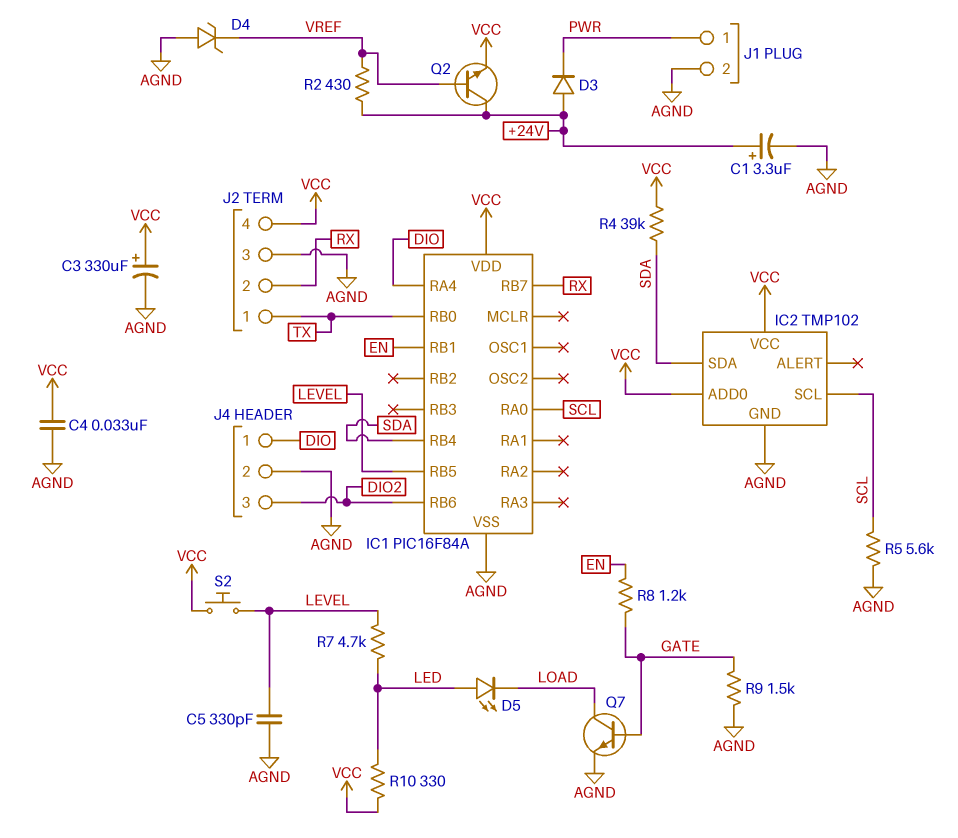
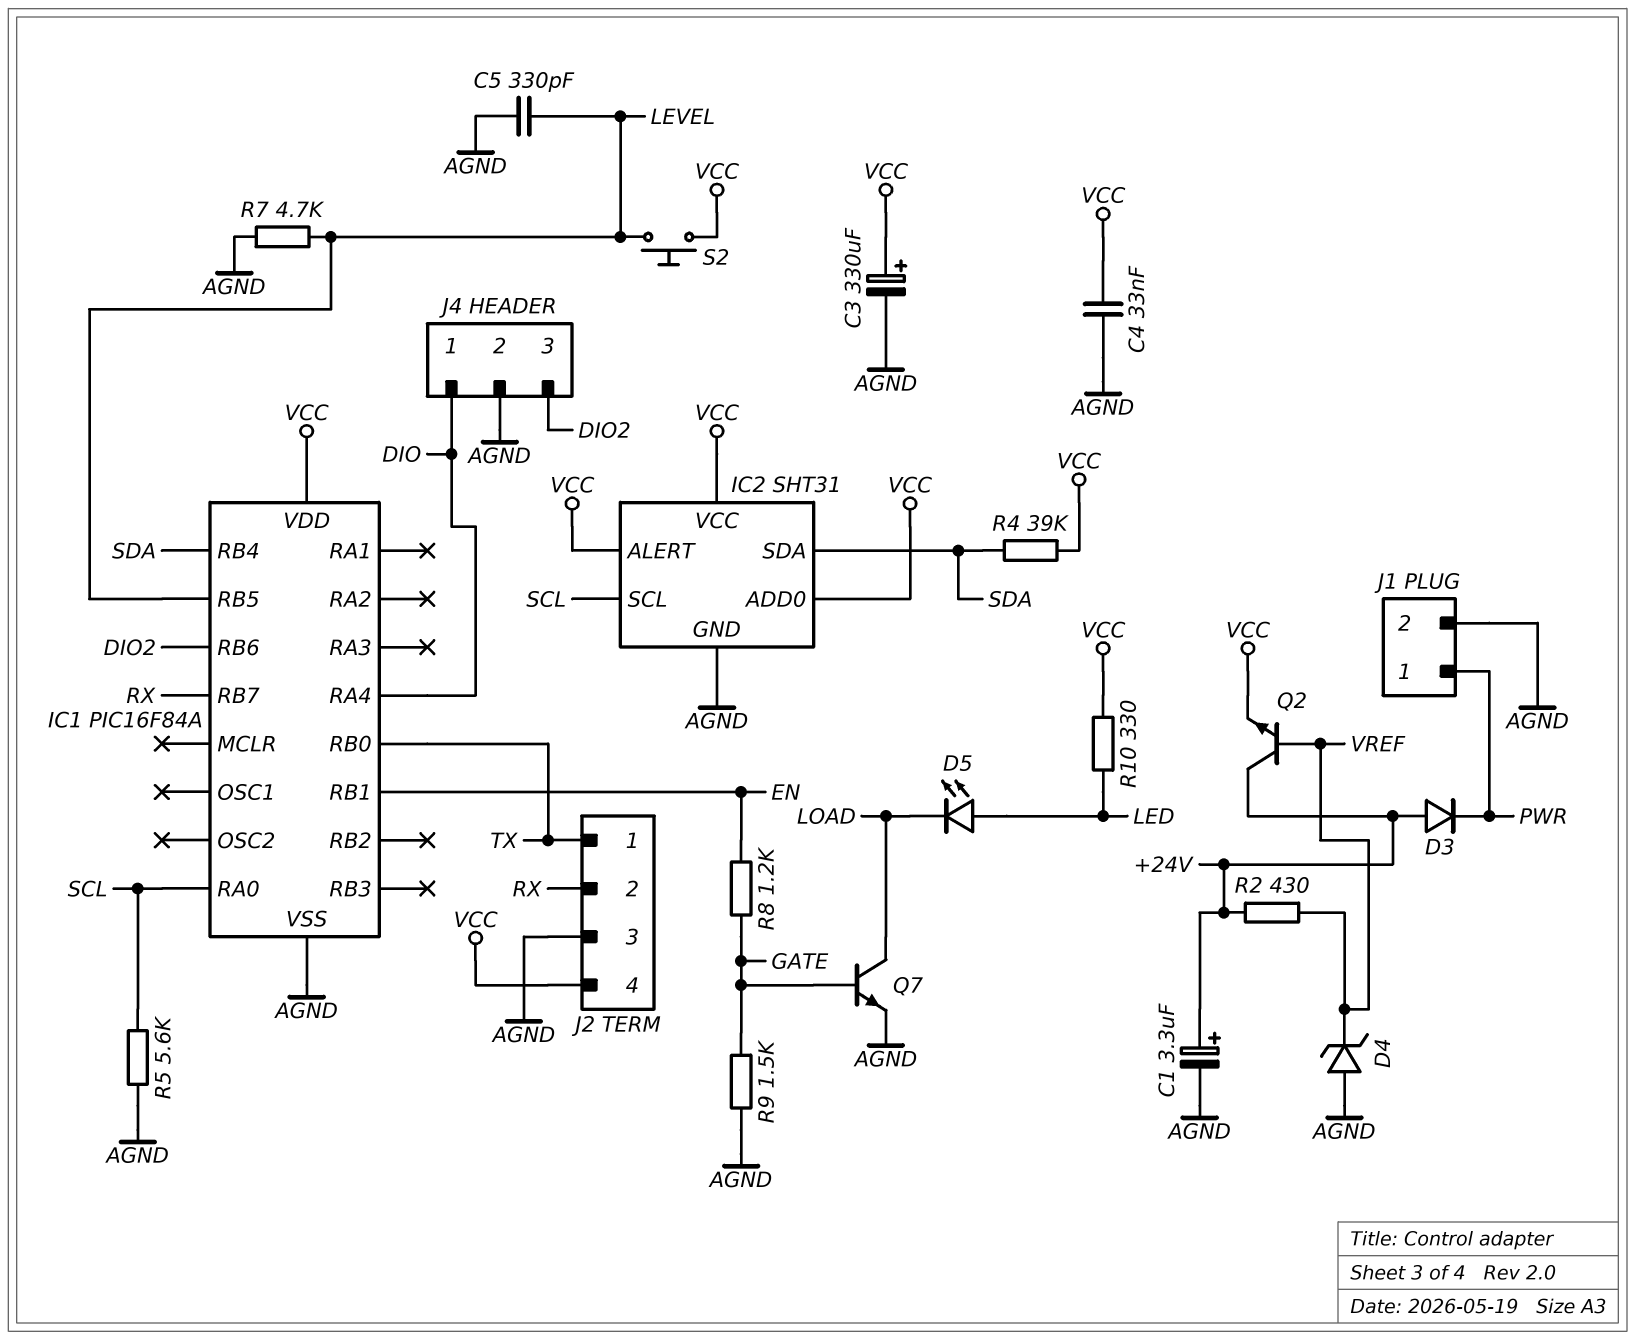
IC2: TMP102 -> SHT31
IC2 pin ALERT: none -> VCC
R7: 4.7k (LED, LEVEL) -> 4.7k (AGND, LEVEL)

